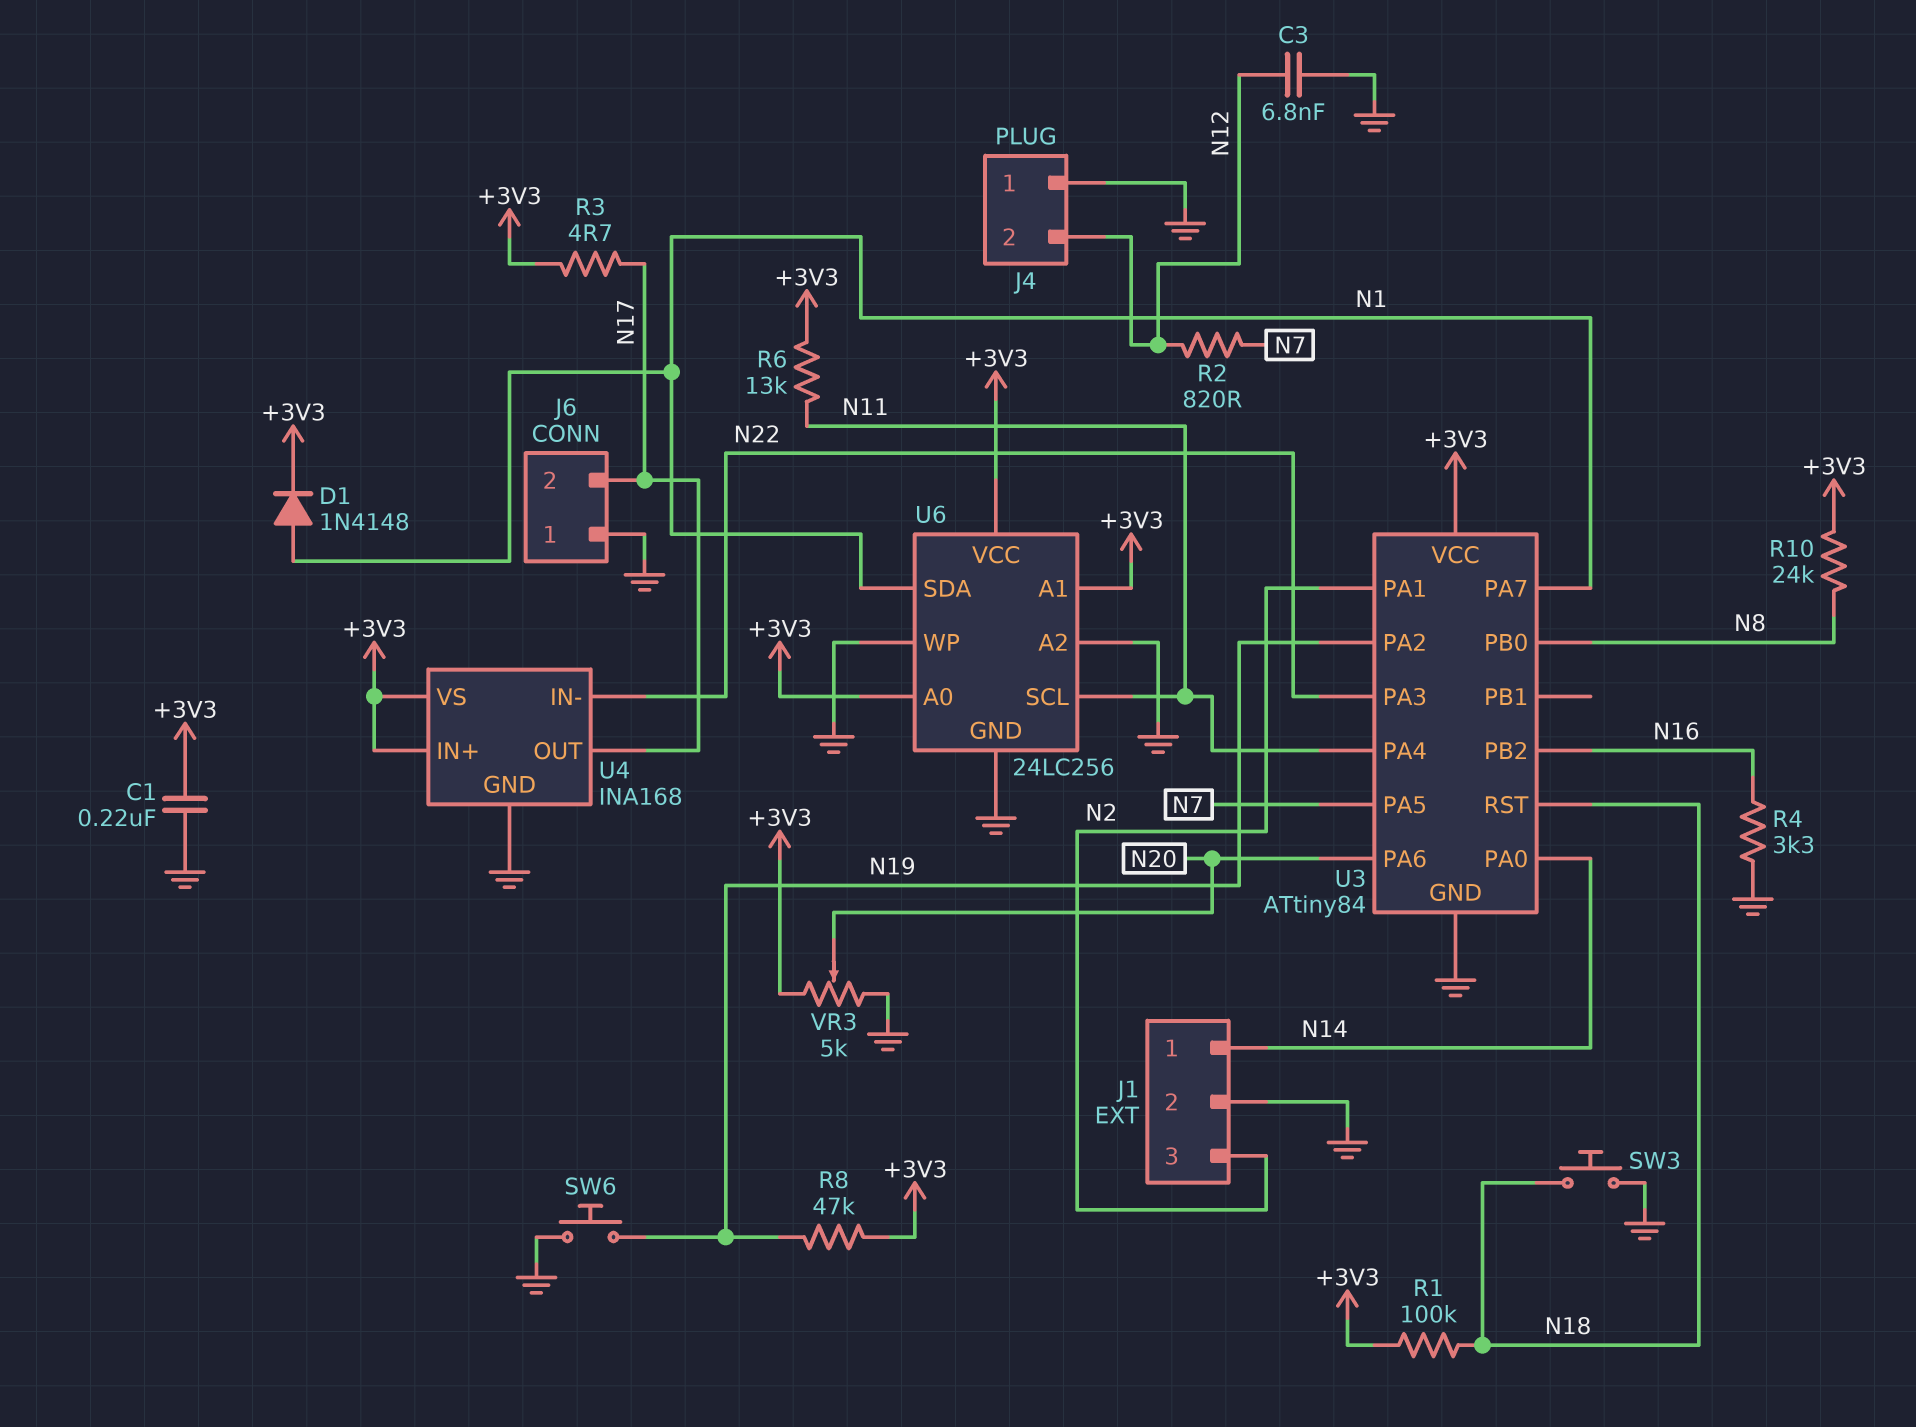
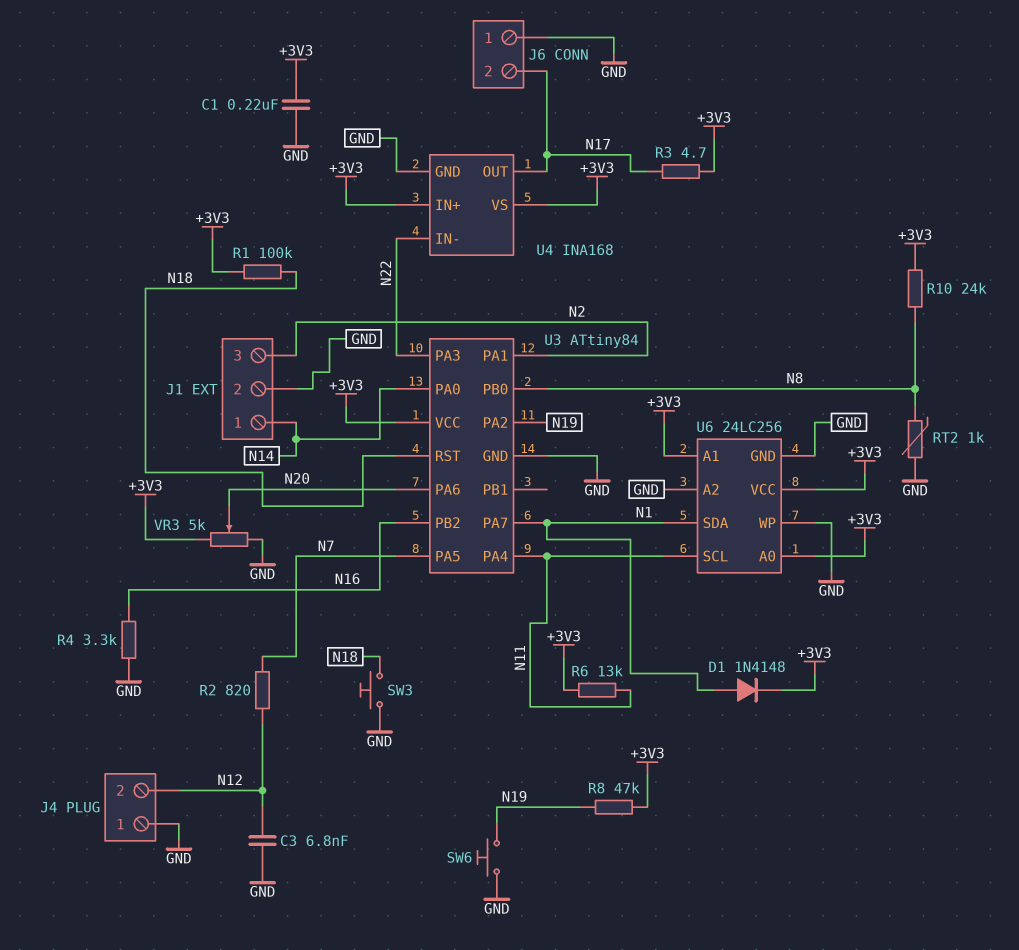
RT2: none -> 1k (GND, N8)

